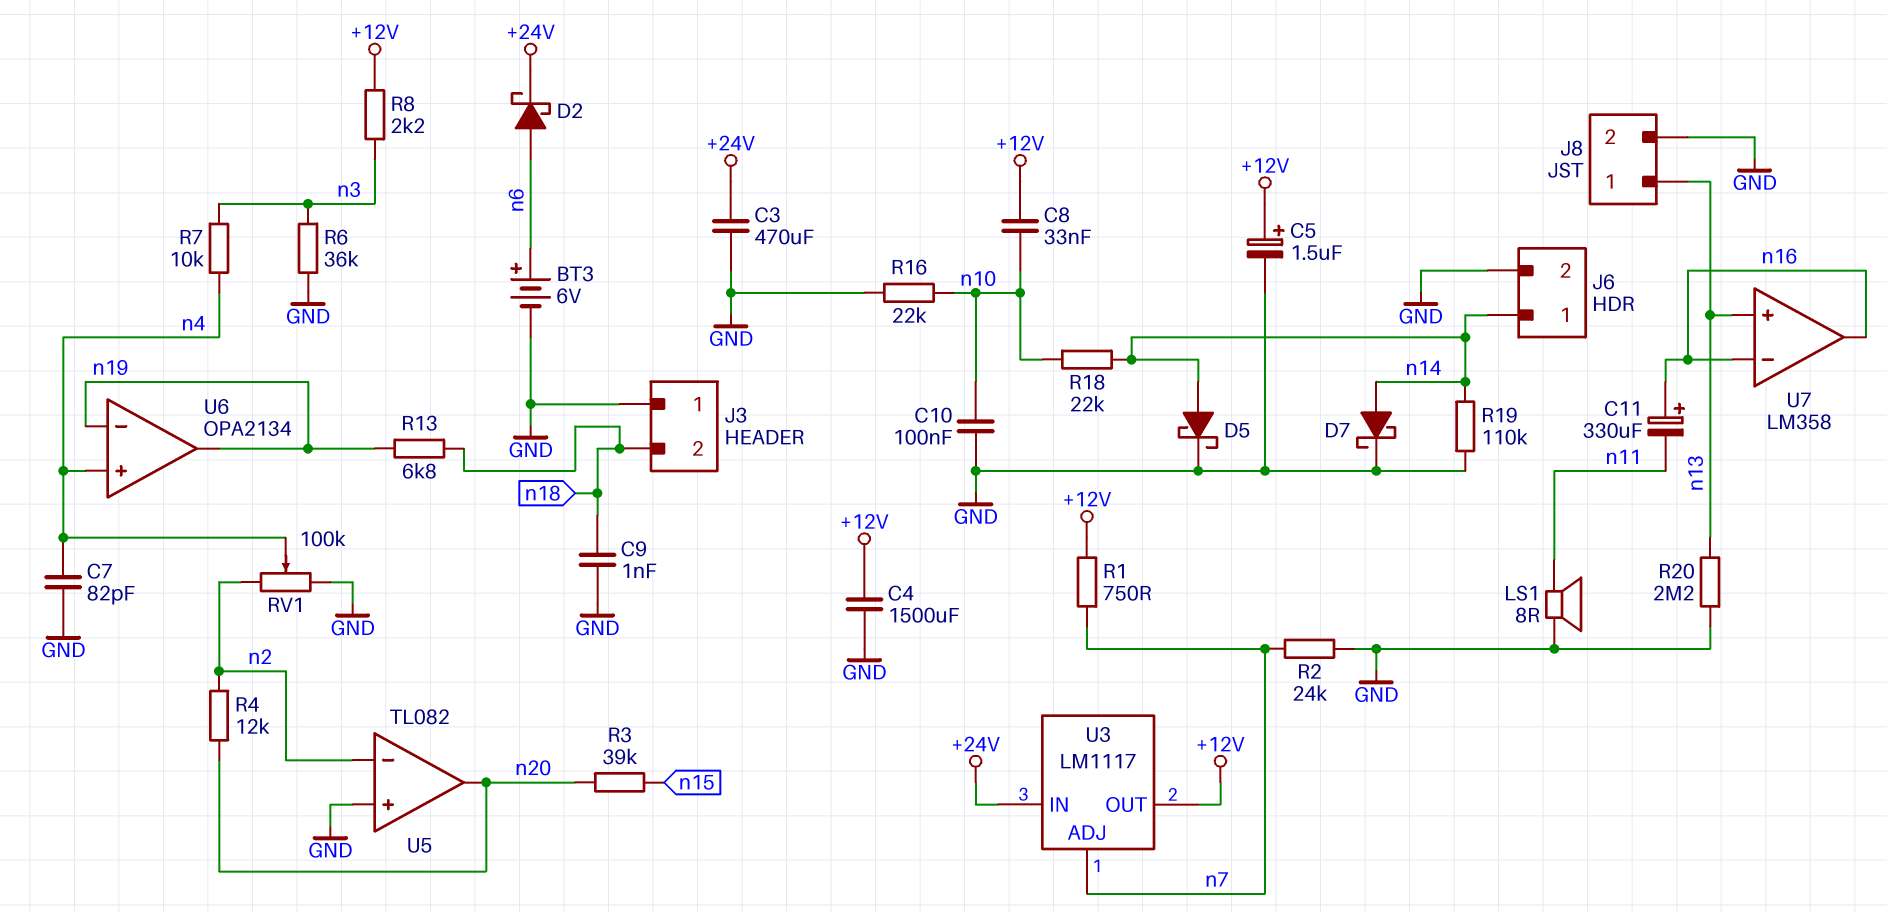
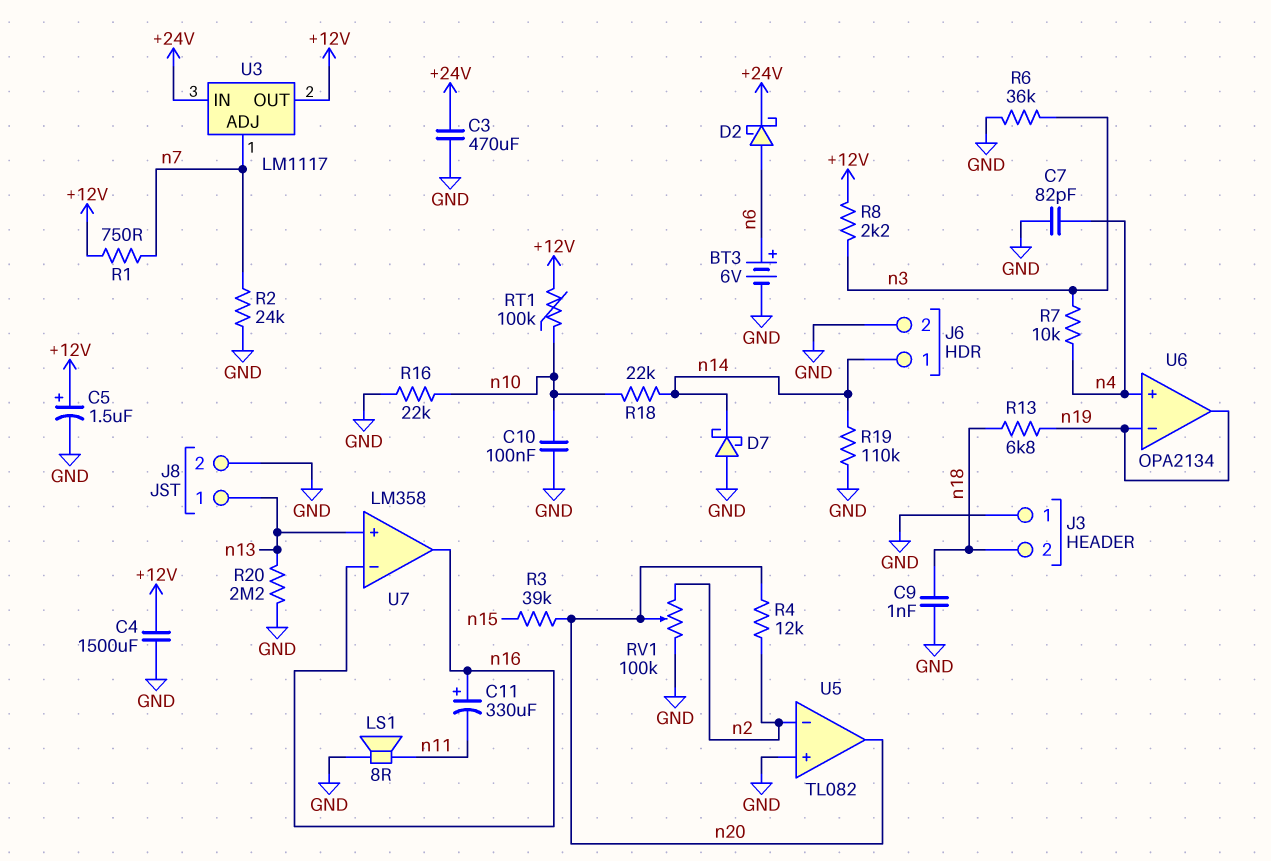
C8: 33nF (+12V, n10) -> none
D5: schottky (A n14, K GND) -> none
D7: schottky (A n14, K GND) -> schottky (A GND, K n14)
RT1: none -> 100k (+12V, n10)
RV1: 100k (GND, n2, wiper n4) -> 100k (GND, n2, wiper n20)

